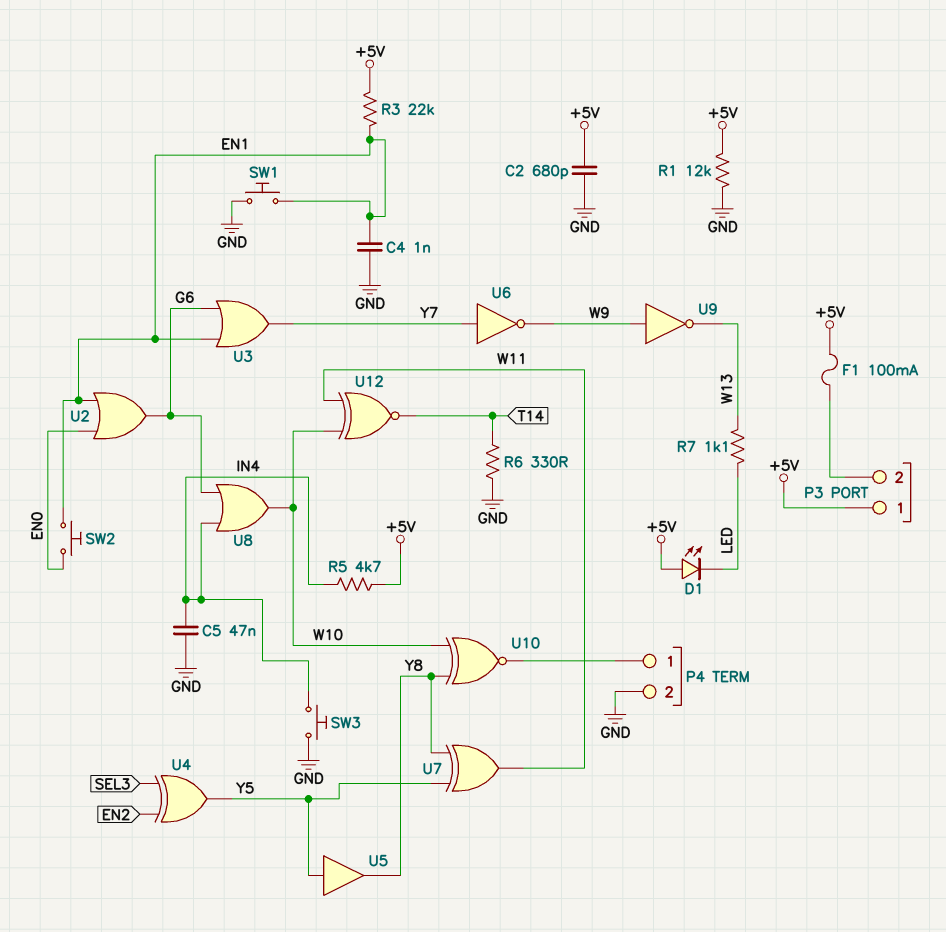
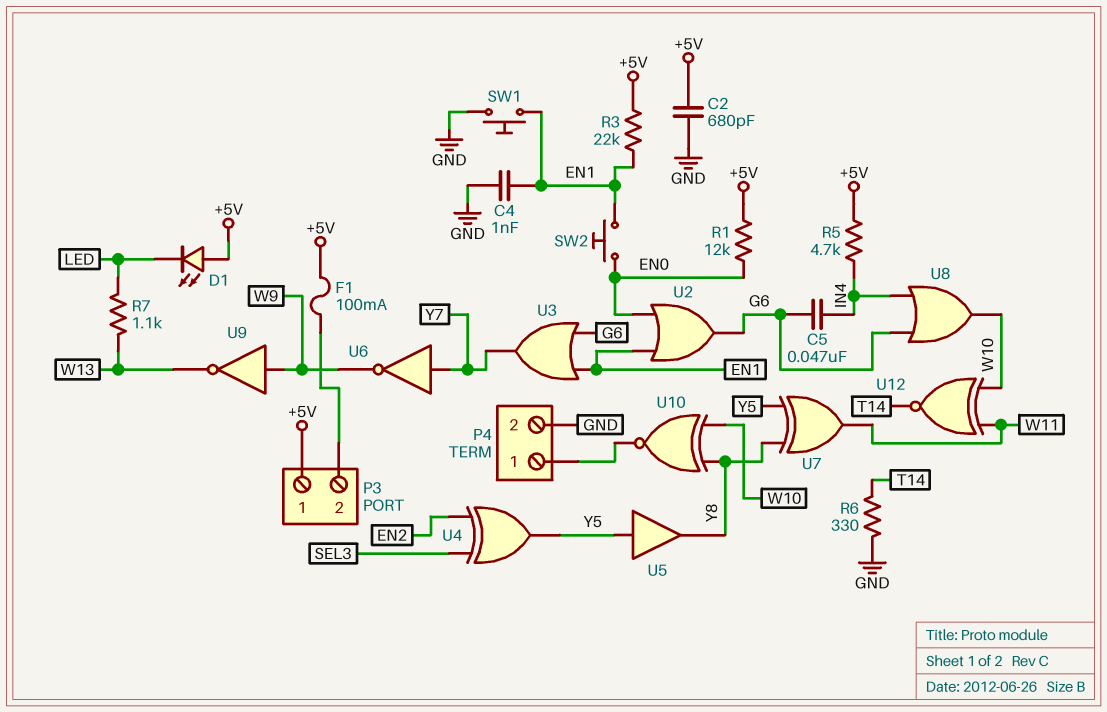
C5: 47nF (GND, IN4) -> 47nF (G6, IN4)
R1: 12k (+5V, GND) -> 12k (+5V, EN0)
SW3: button (GND, IN4) -> none

